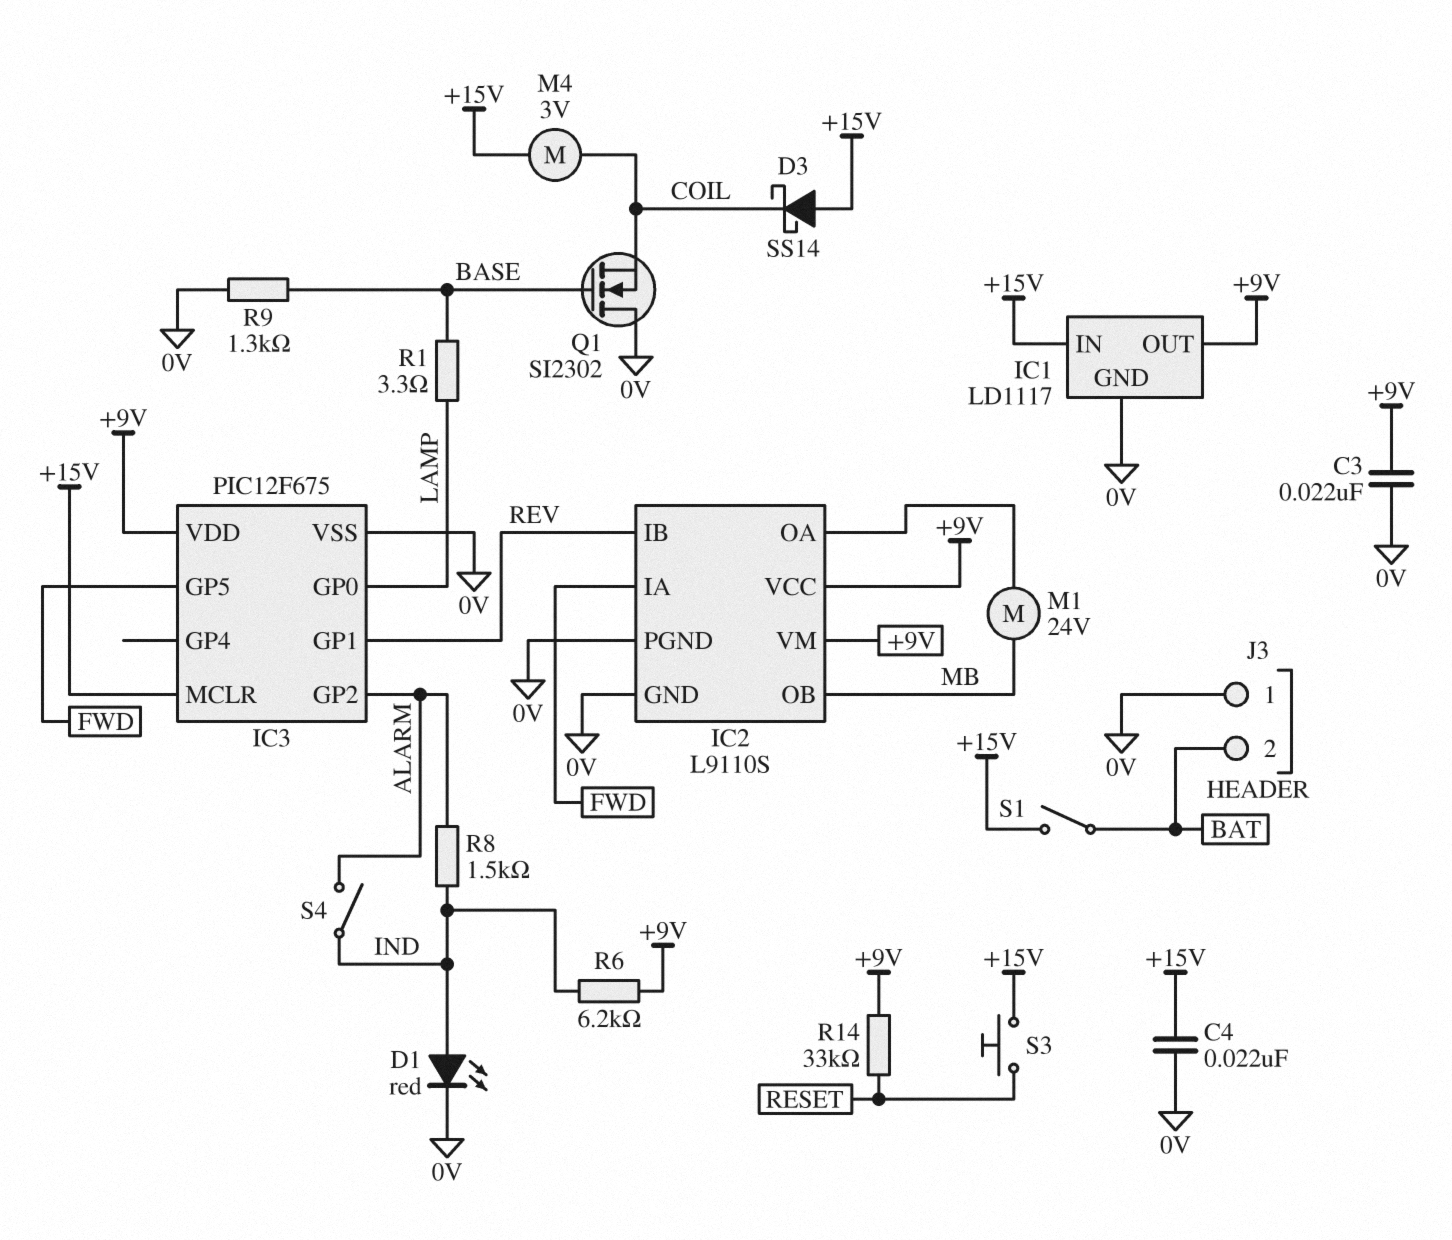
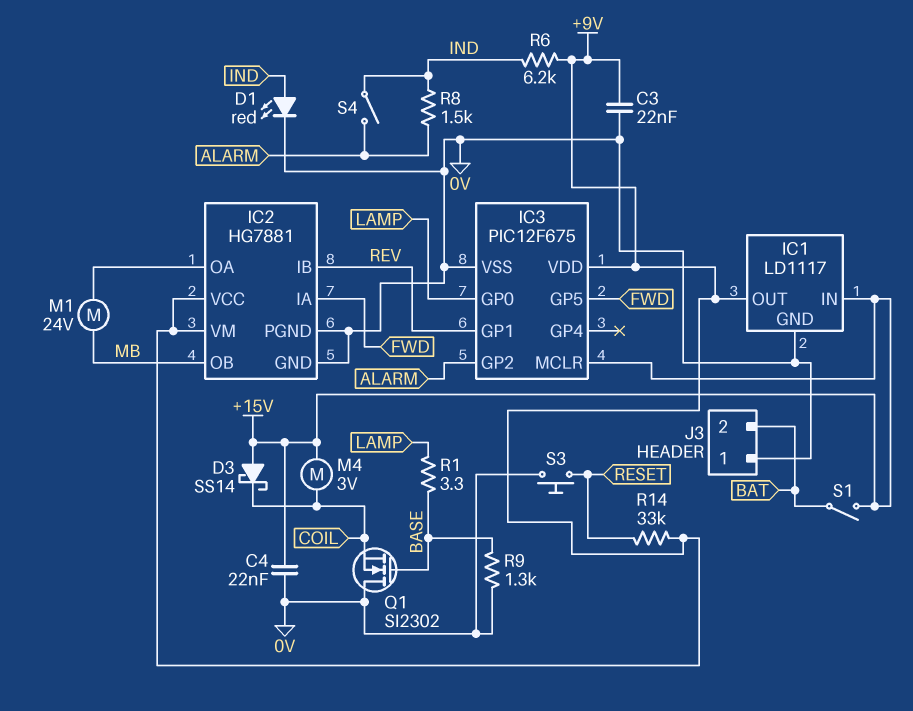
IC2: L9110S -> HG7881
S3: button (+15V, RESET) -> button (0V, RESET)

